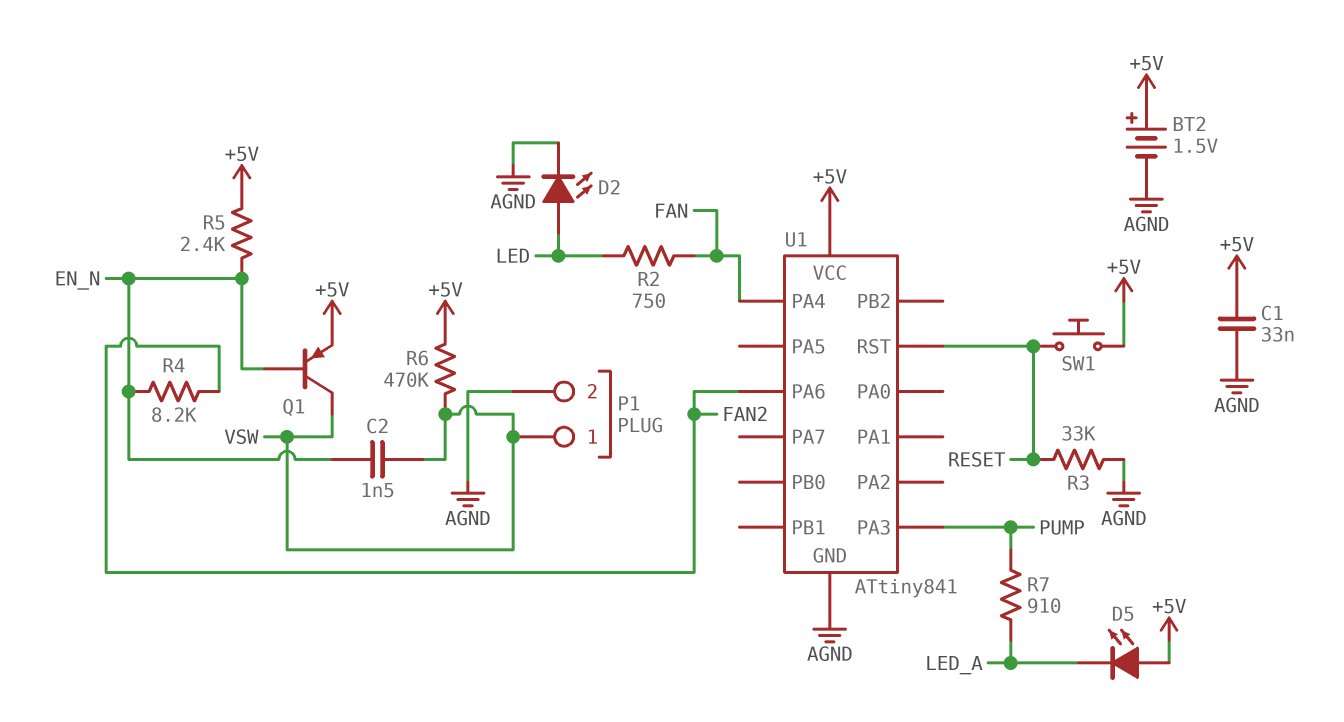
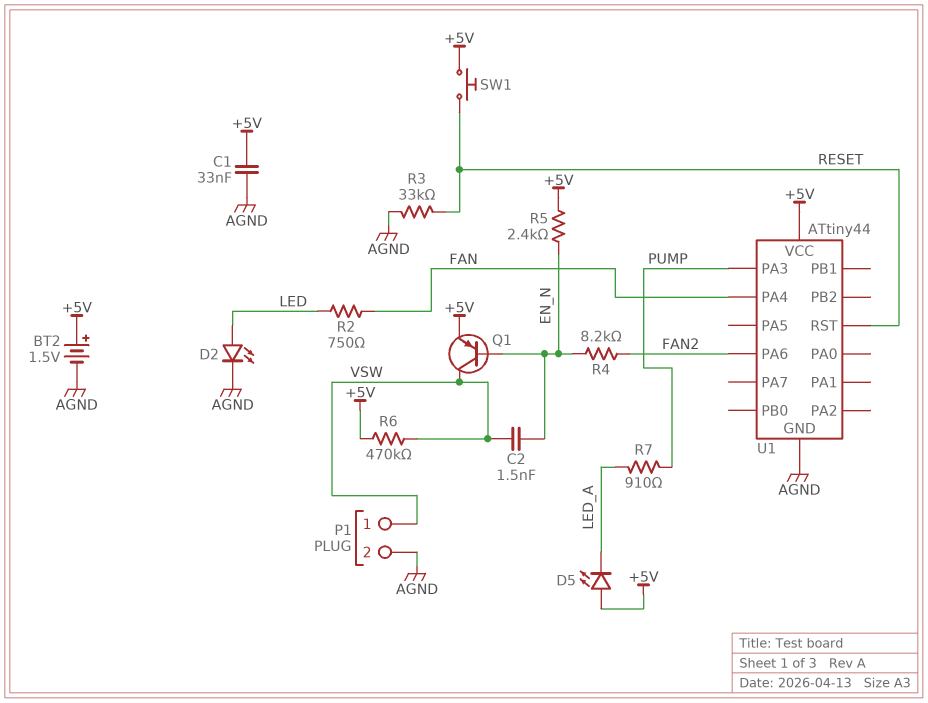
U1: ATtiny841 -> ATtiny44

